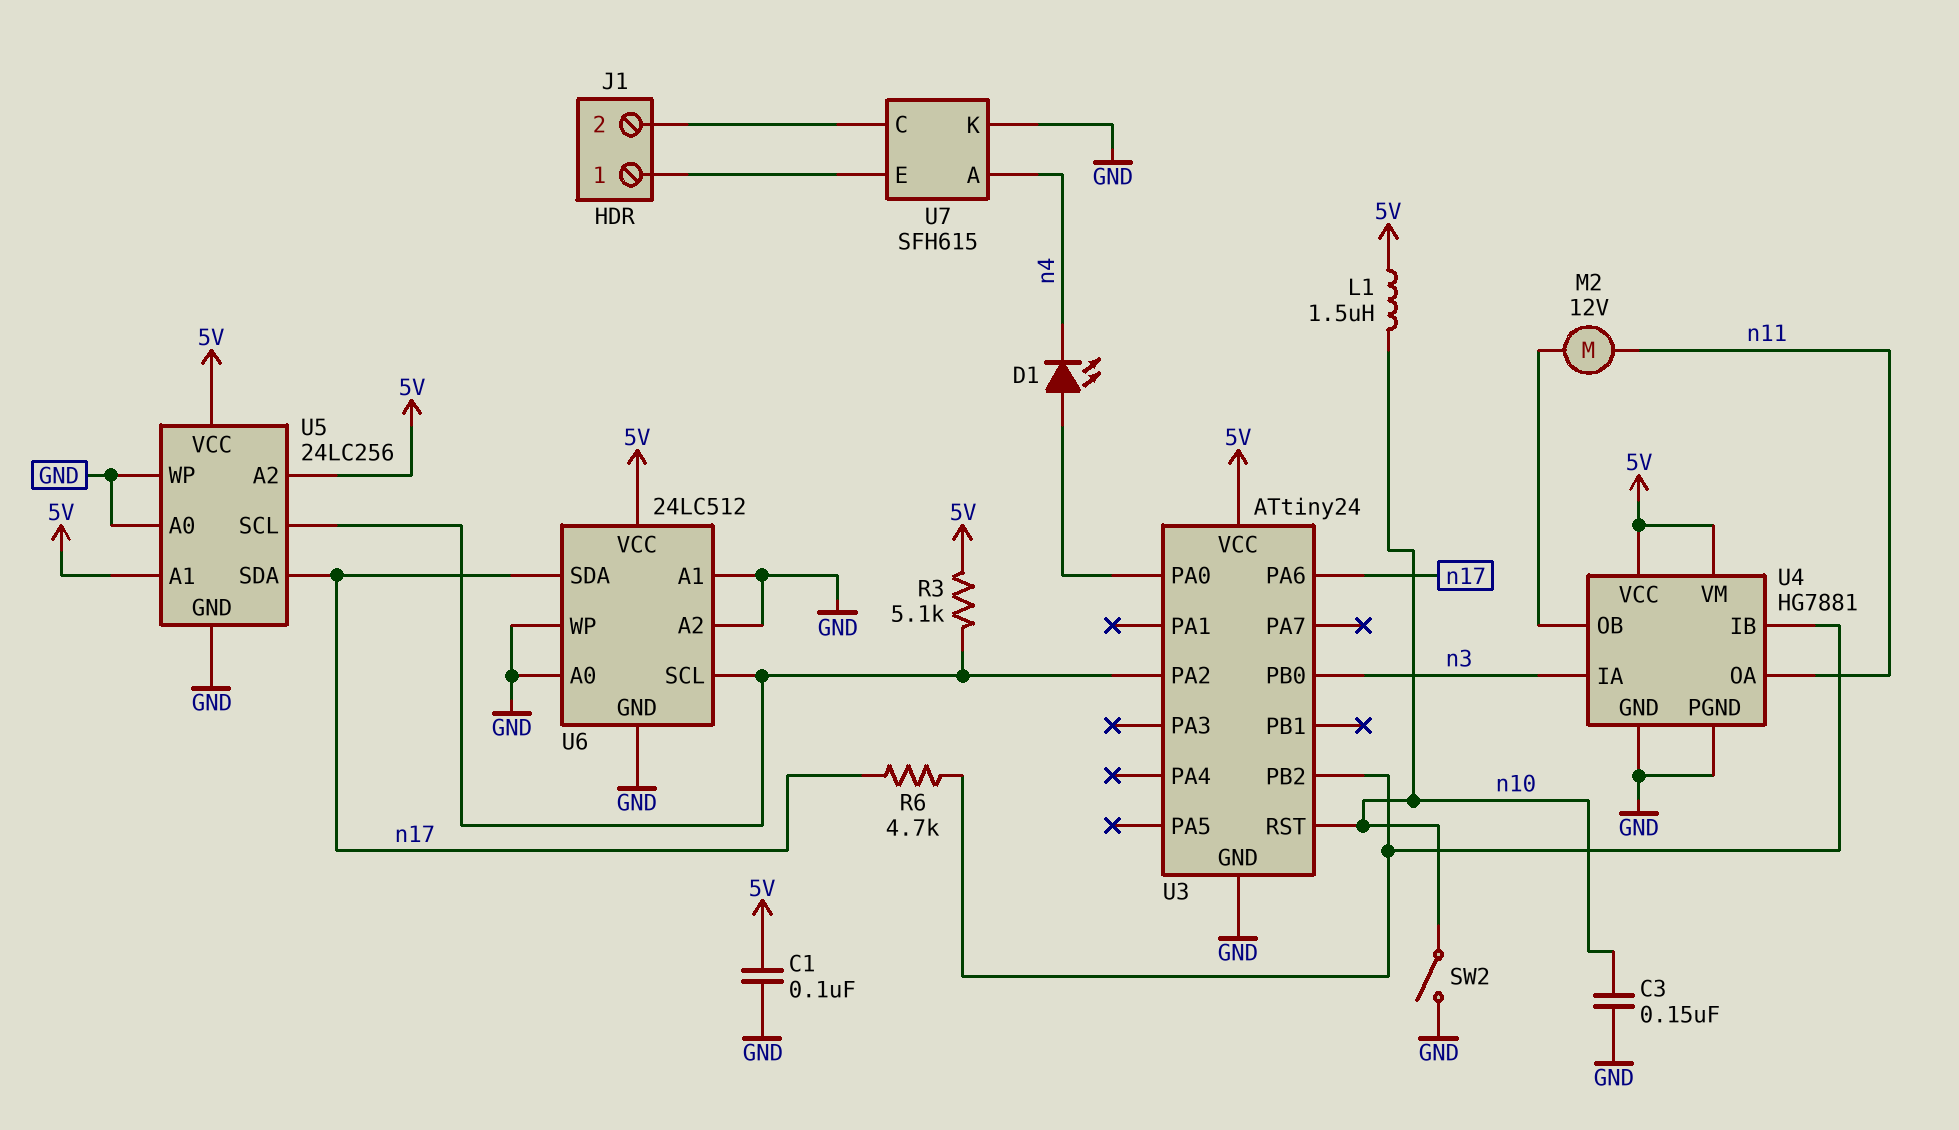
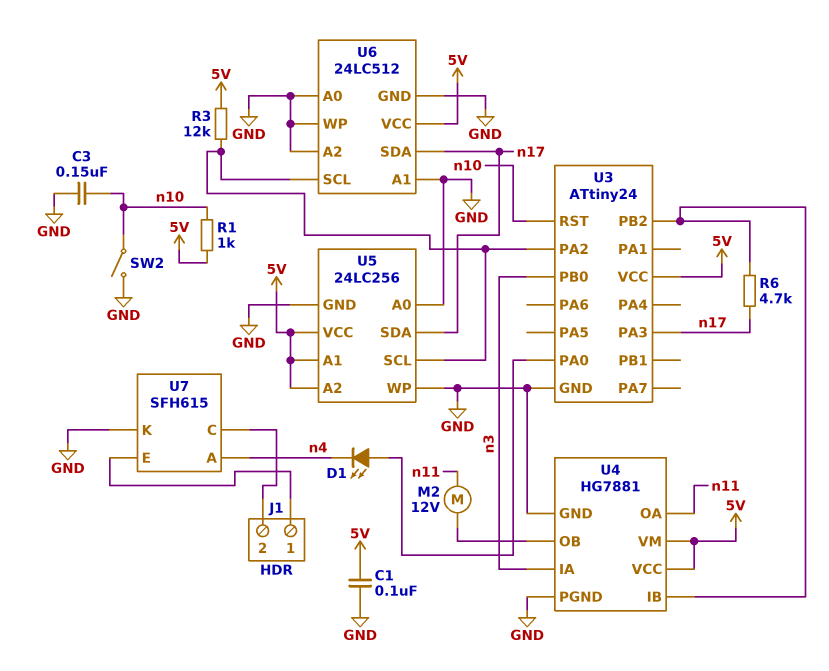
L1: 1.5uH (5V, n10) -> none
R1: none -> 1k (5V, n10)
R3: 5.1k (5V, U3/PA2) -> 12k (5V, U3/PA2)
U3 pin PA3: none -> n17
U3 pin PA6: n17 -> none

